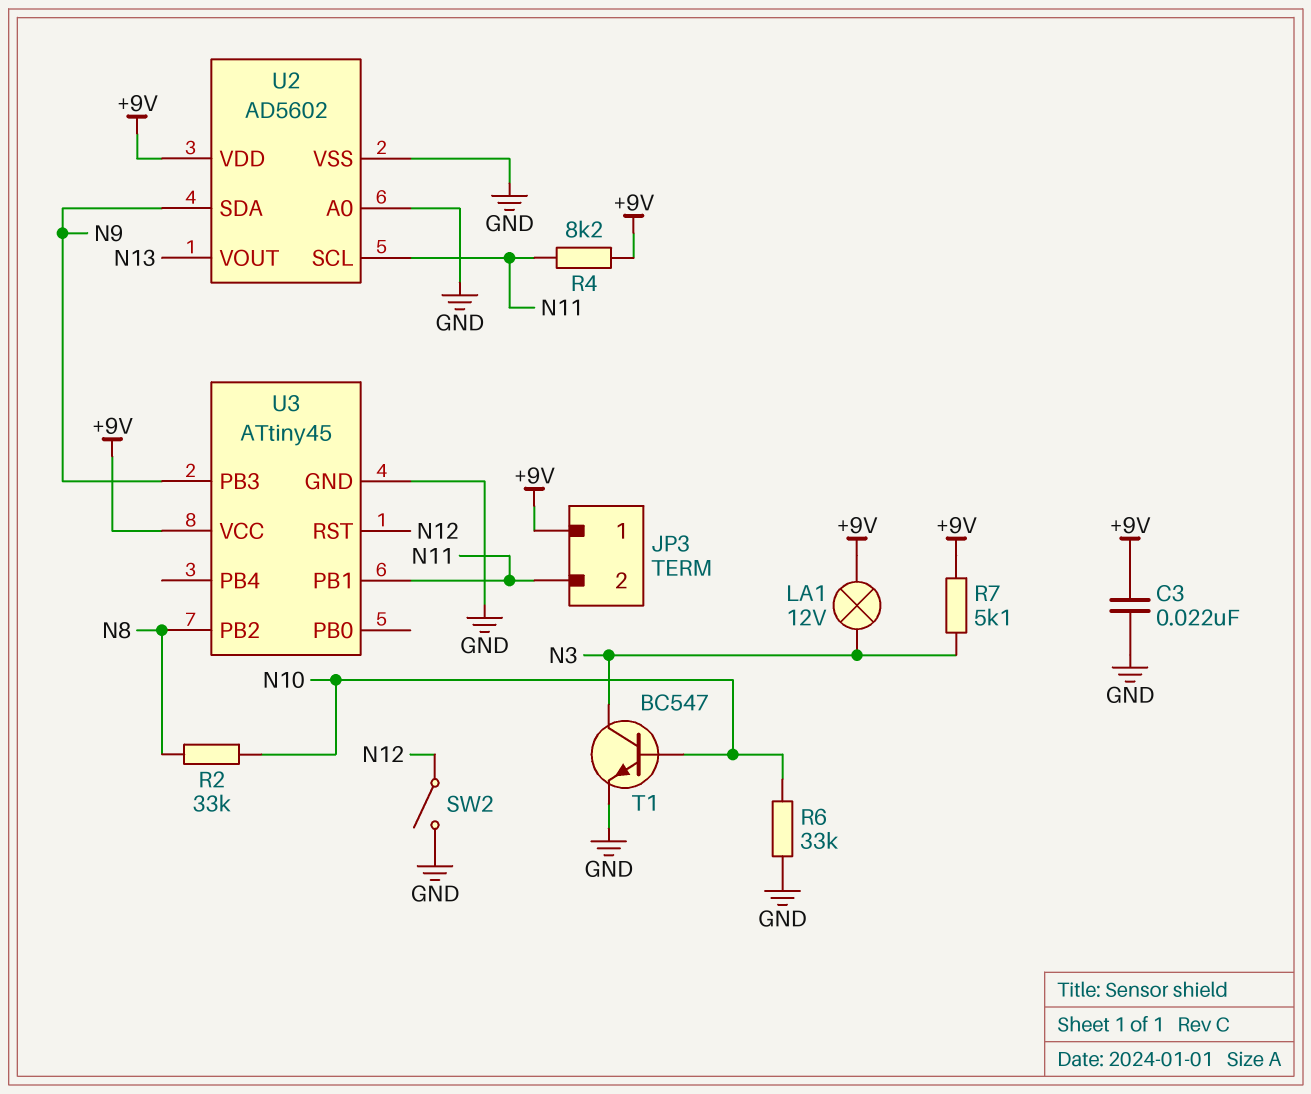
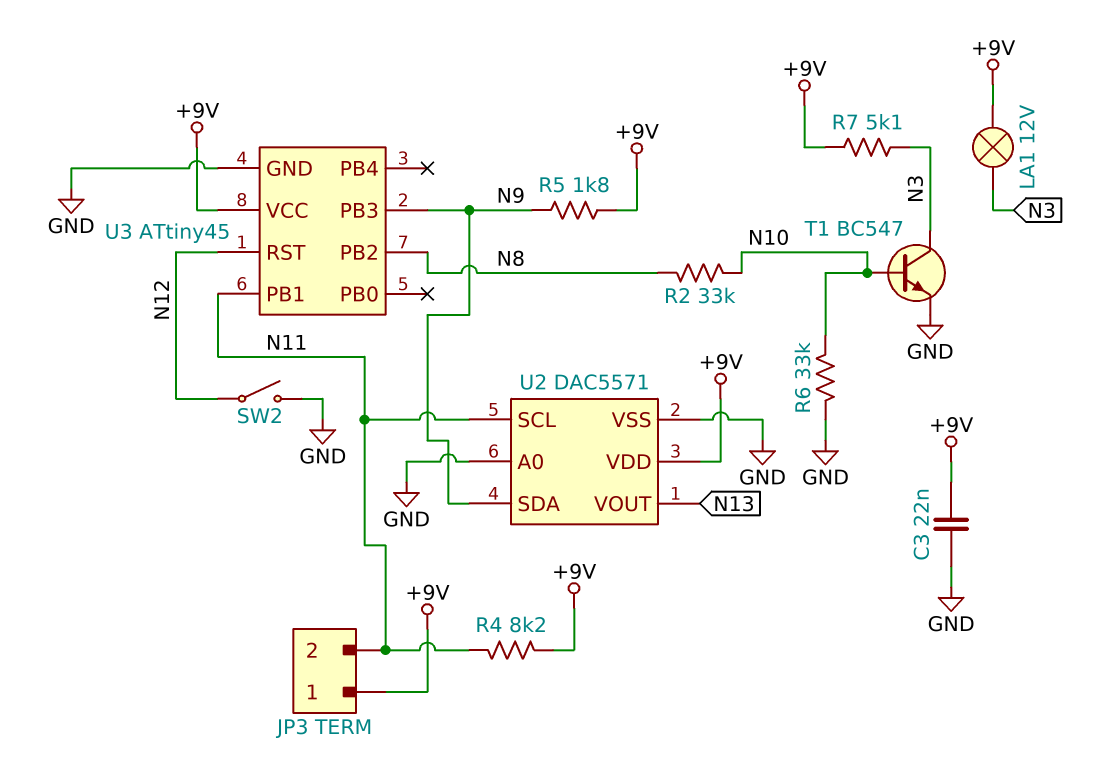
R5: none -> 1.8k (+9V, N9)
U2: AD5602 -> DAC5571

